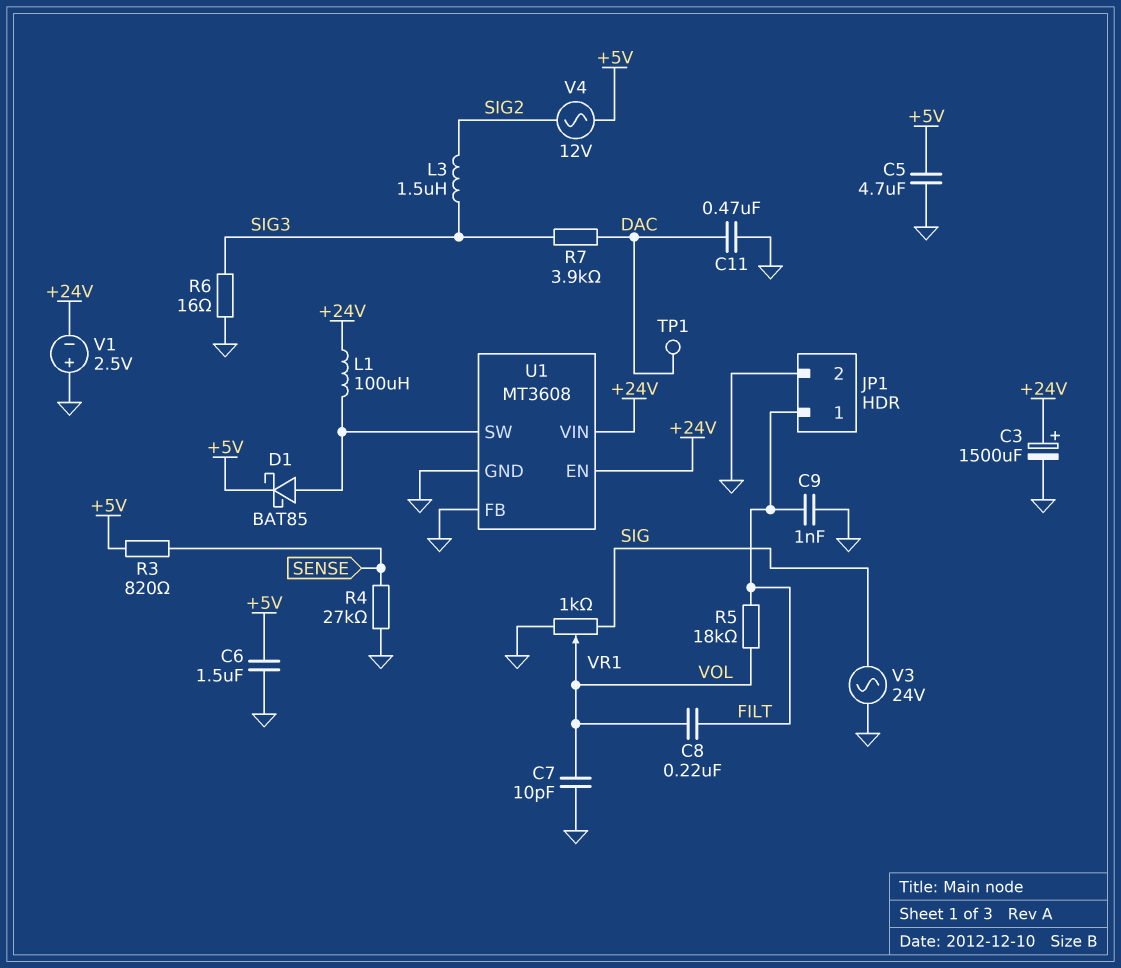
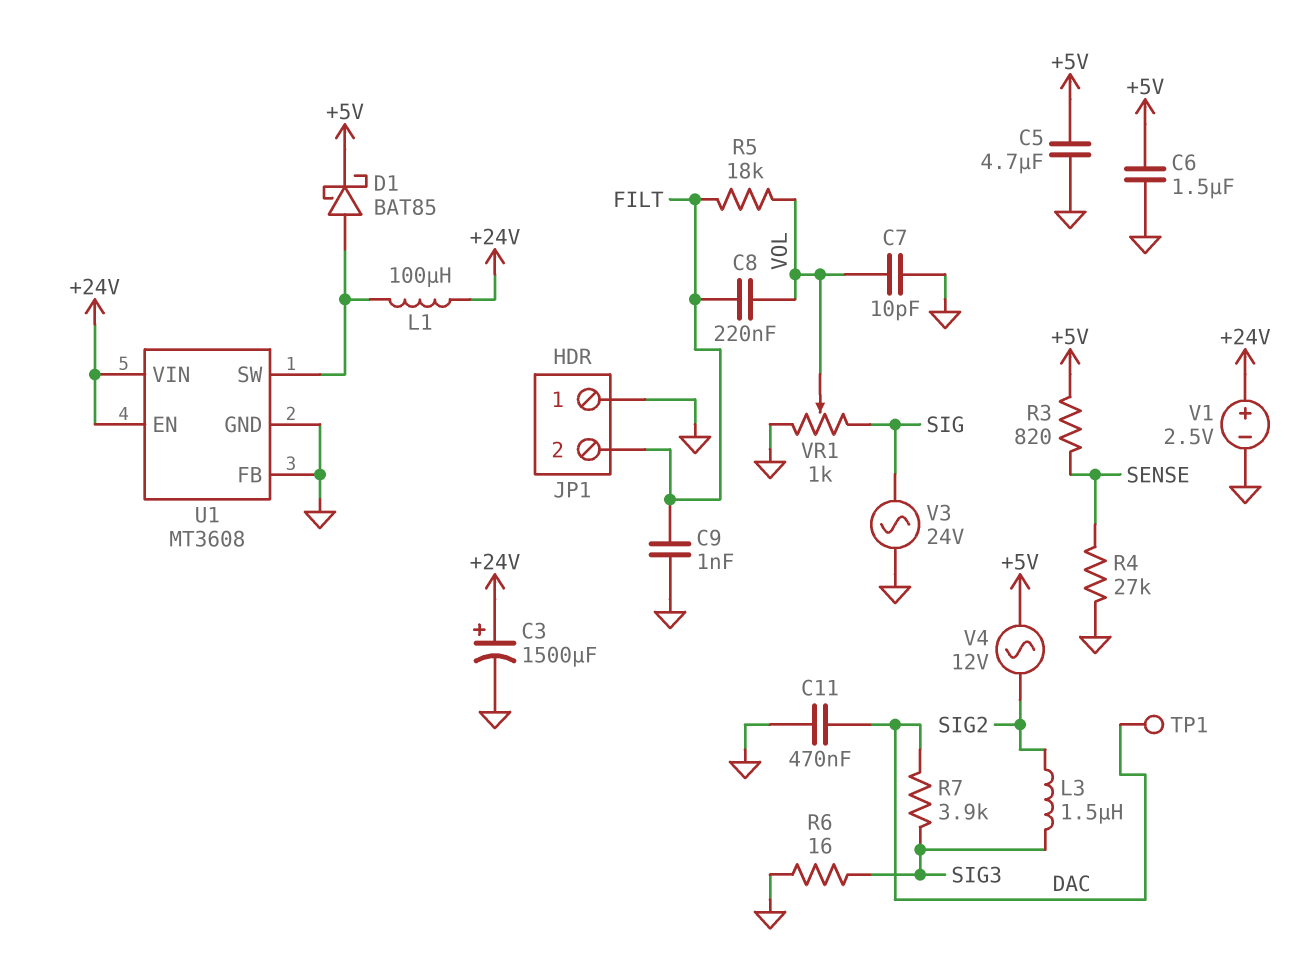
JP1 pin 1: FILT -> GND
JP1 pin 2: GND -> FILT
V1: 2.5V (plus GND, minus +24V) -> 2.5V (plus +24V, minus GND)

